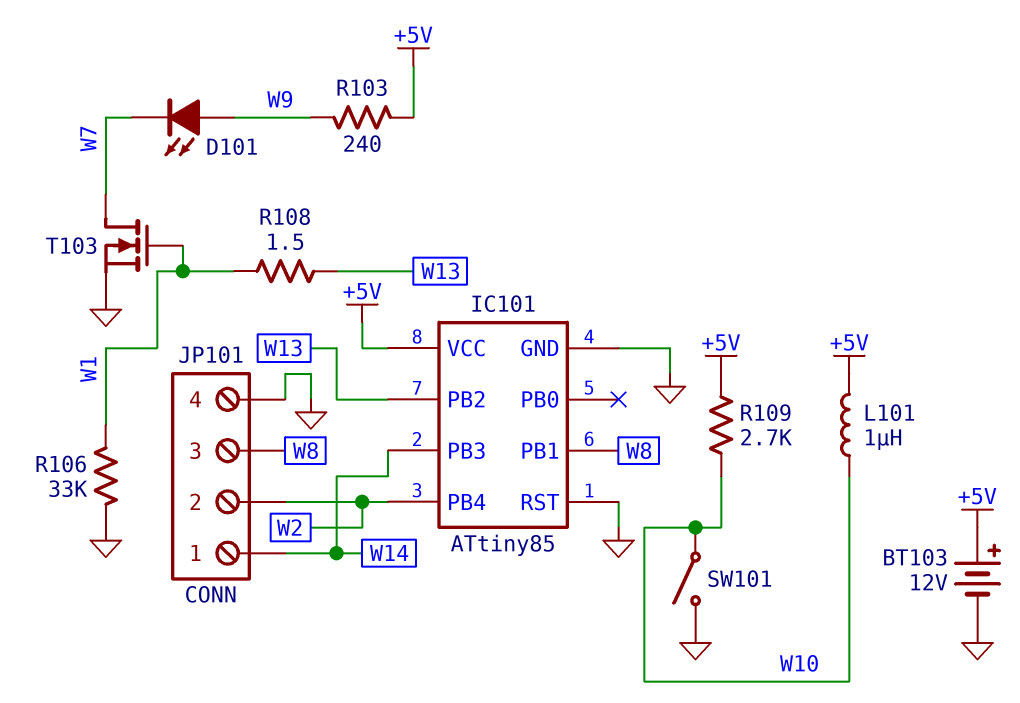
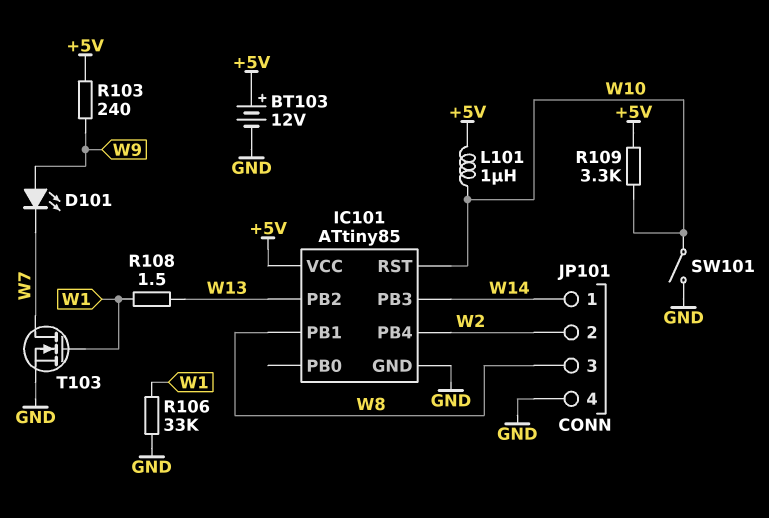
IC101 pin RST: GND -> W10
R109: 2.7k (+5V, W10) -> 3.3k (+5V, W10)

